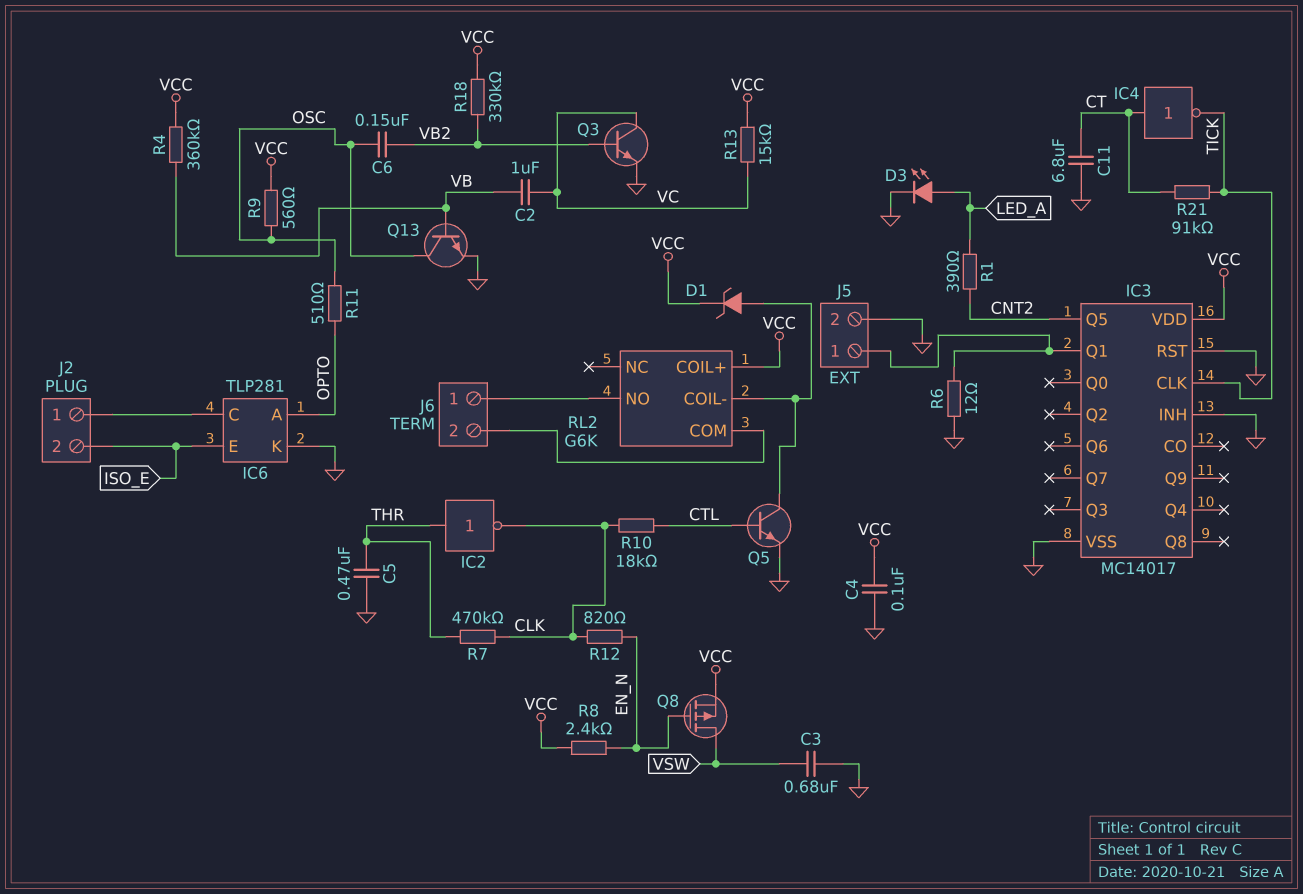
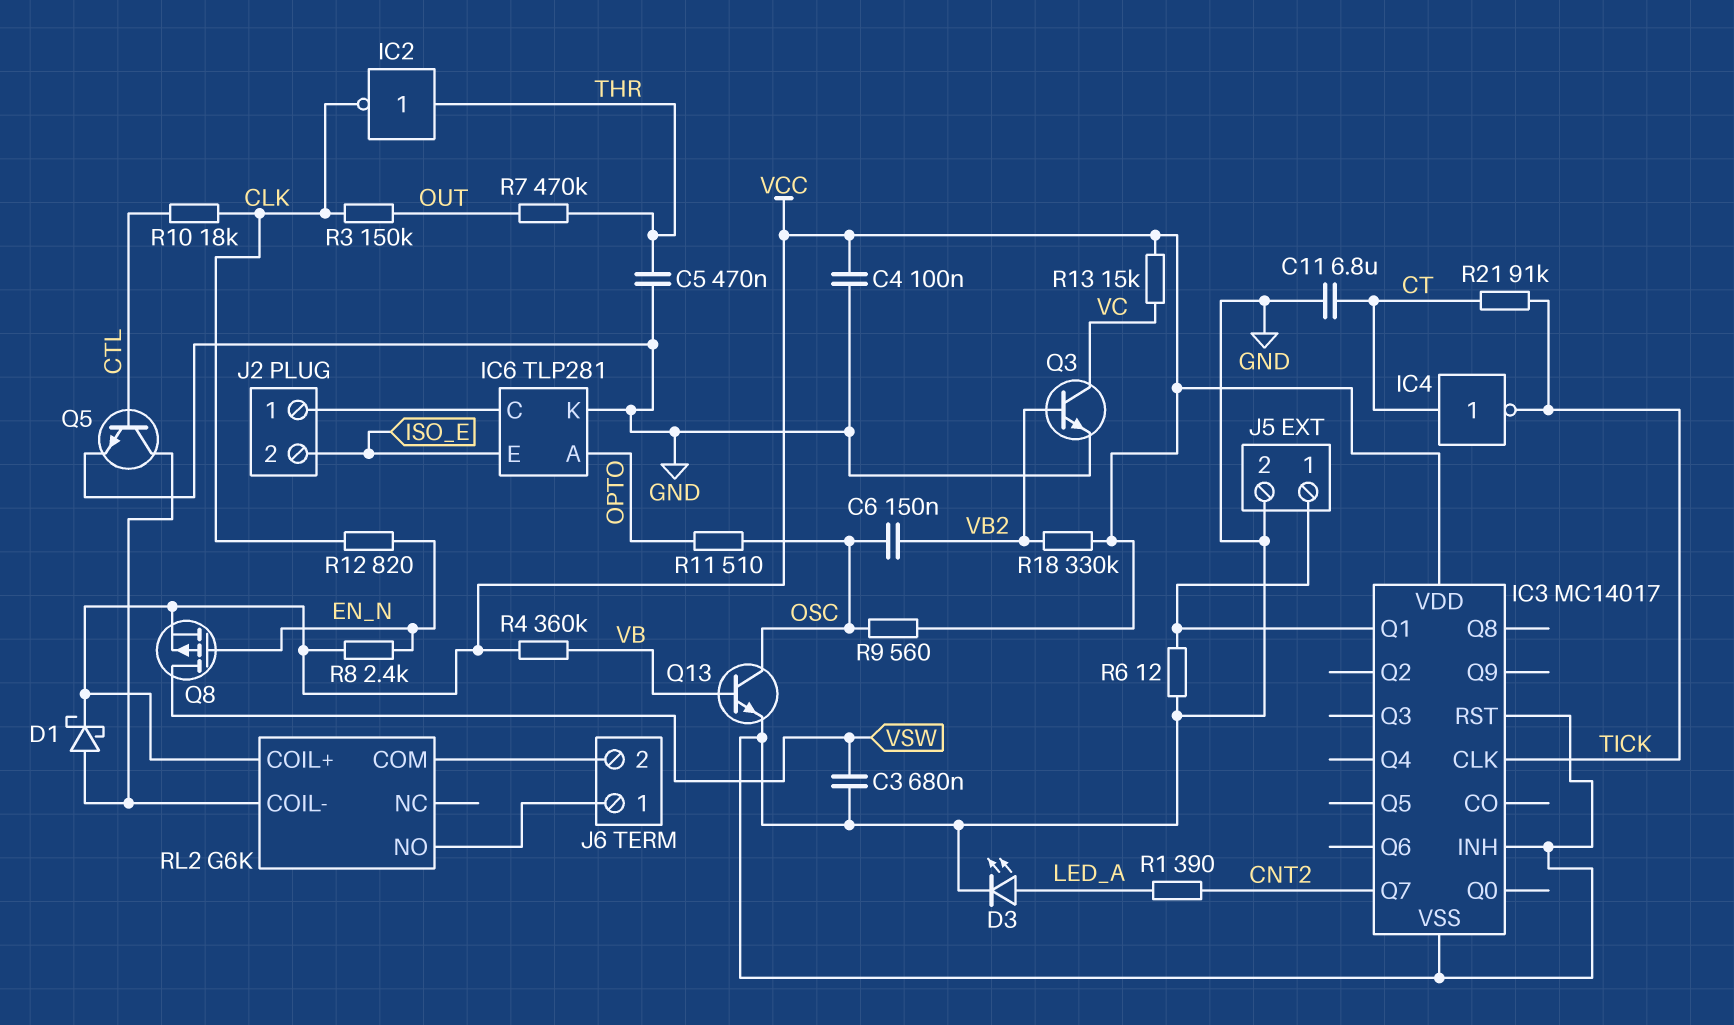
C2: 1uF (VB, VC) -> none
D1: zener (A RL2/COIL-, K VCC) -> schottky (A RL2/COIL-, K VCC)
IC3 pin Q5: CNT2 -> none
IC3 pin Q7: none -> CNT2
R3: none -> 150k (CLK, OUT)
R7: 470k (CLK, THR) -> 470k (OUT, THR)

